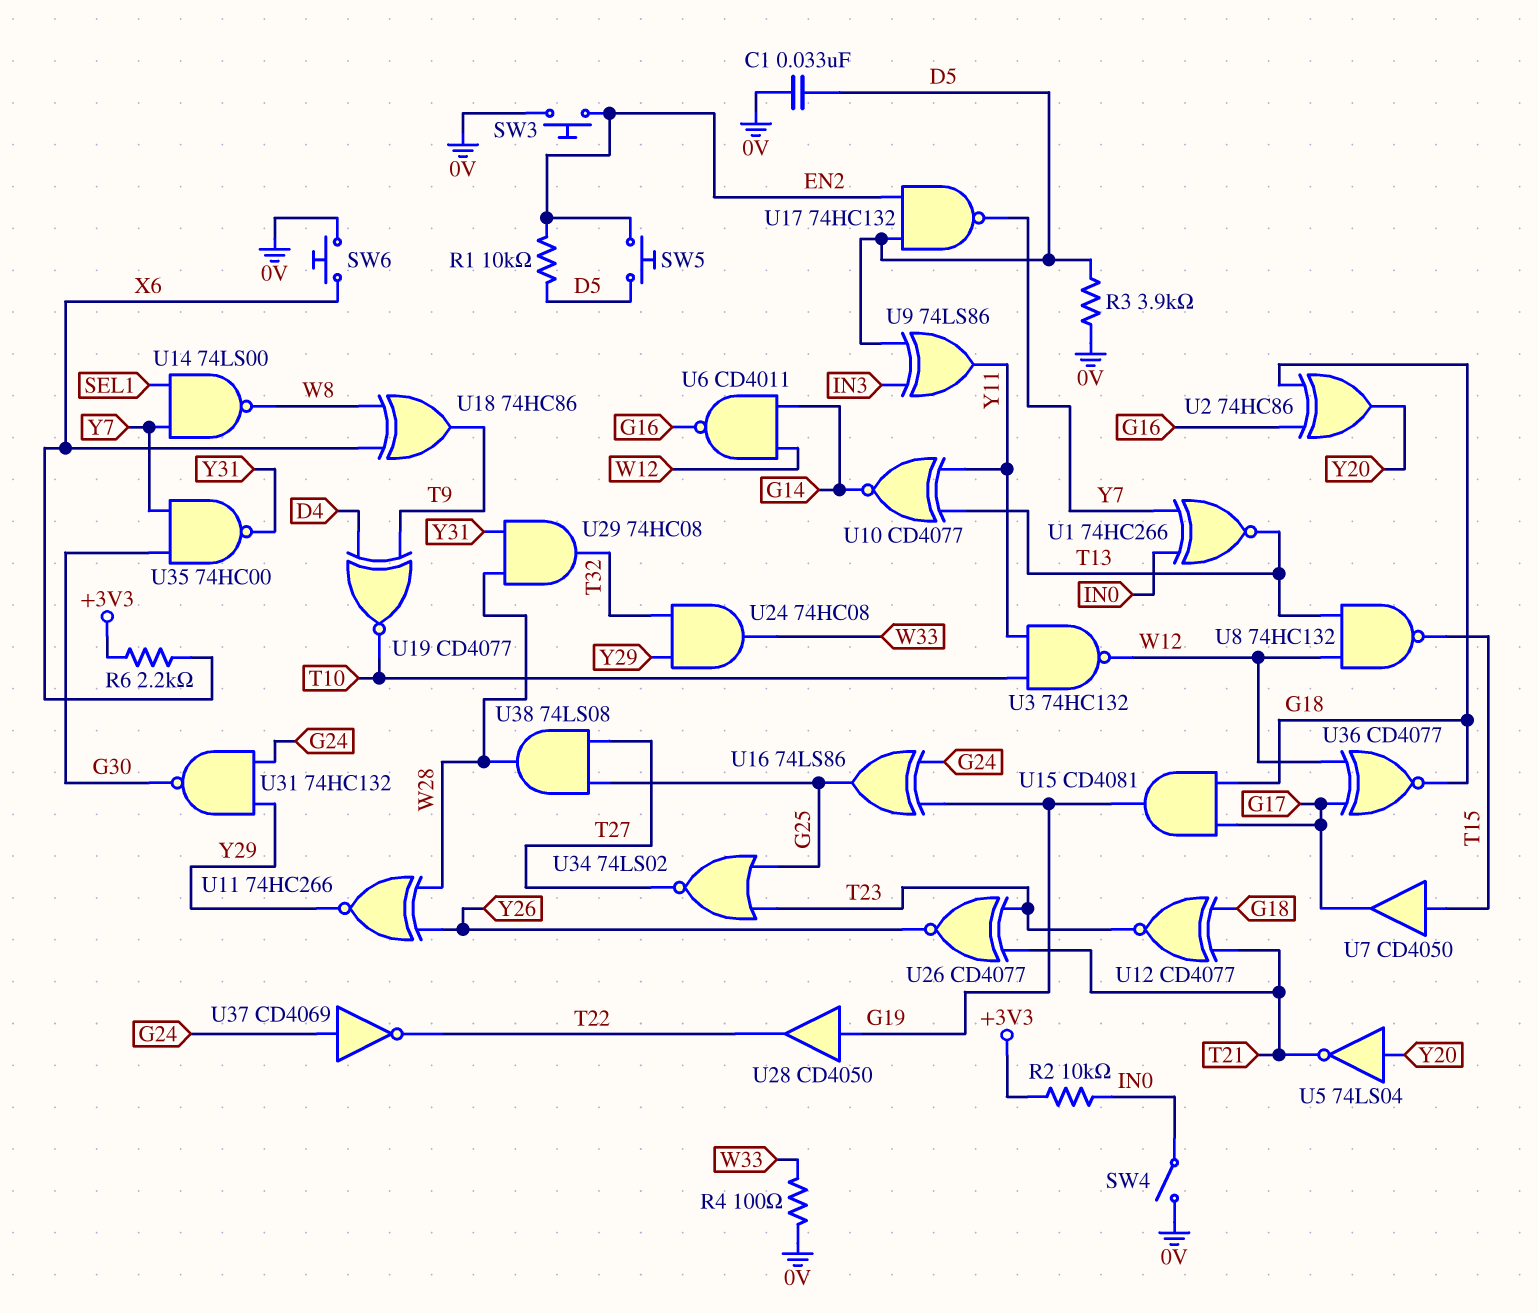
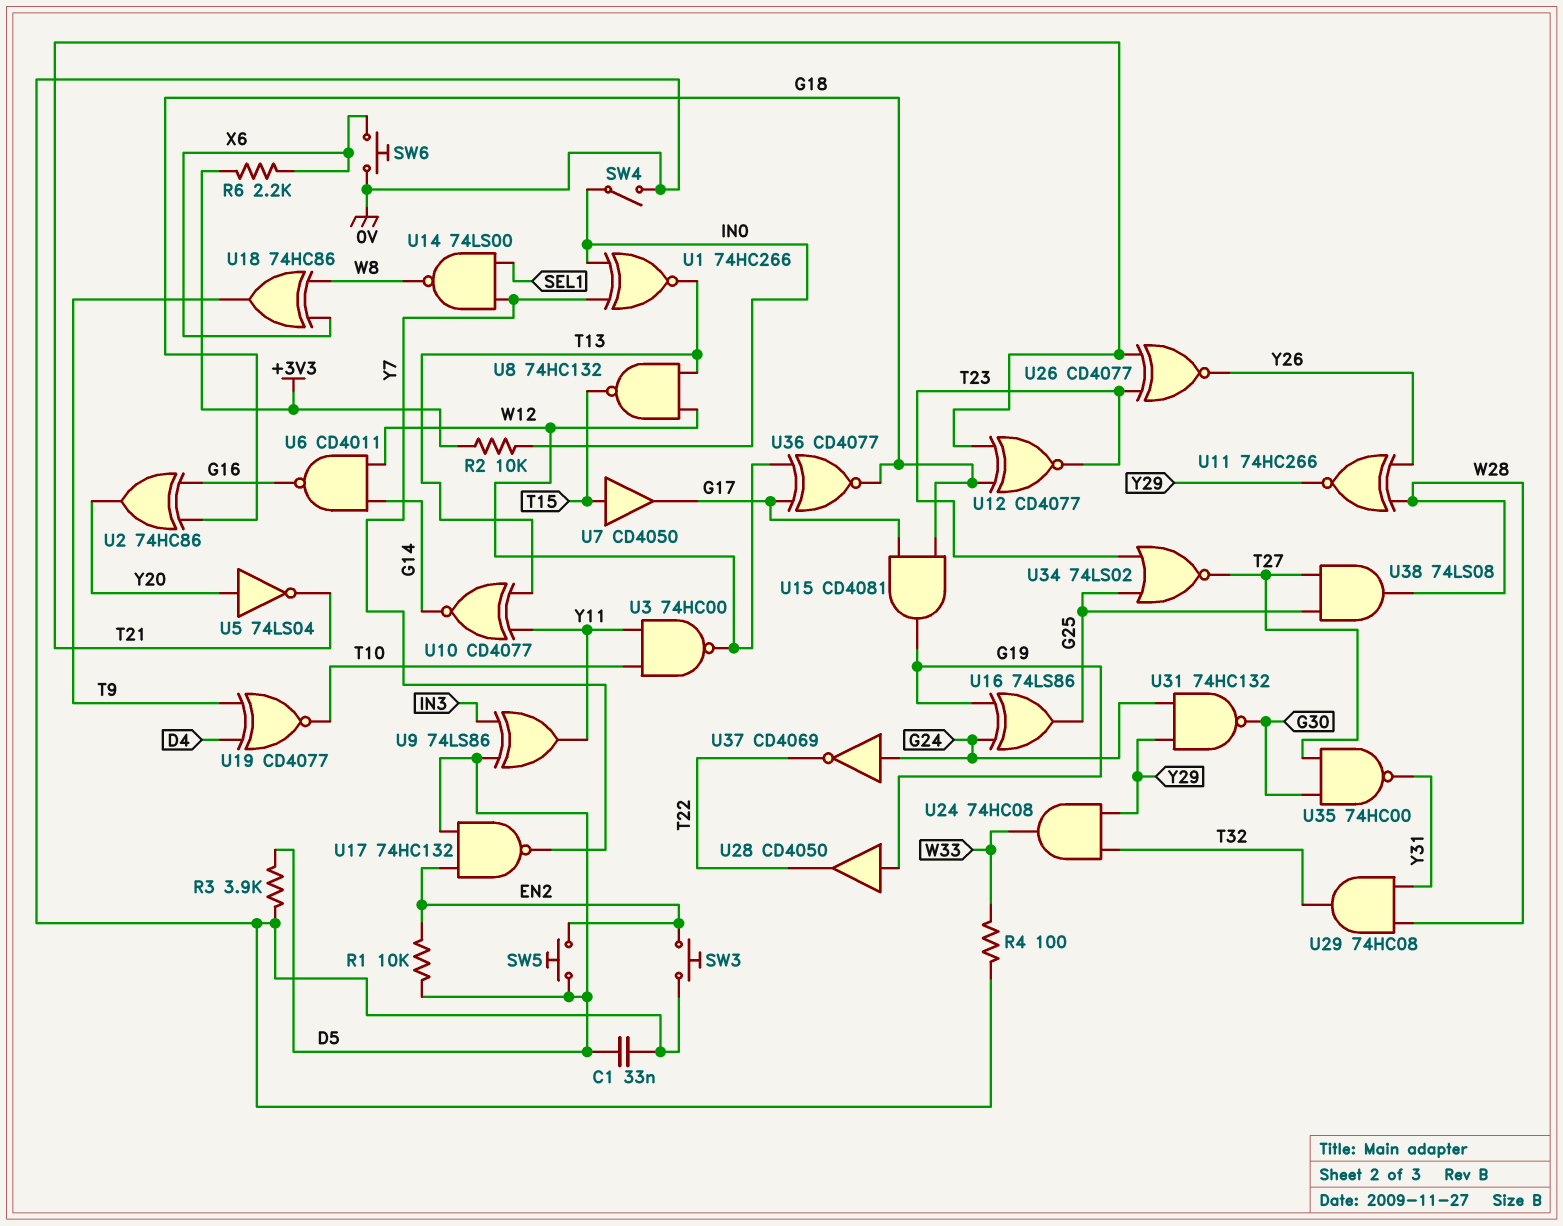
U3: NAND 74HC132 (in T10, in Y11, out W12) -> NAND 74HC00 (in T10, in Y11, out W12)
U35: NAND 74HC00 (in G30, in Y7, out Y31) -> NAND 74HC00 (in G30, in T27, out Y31)

